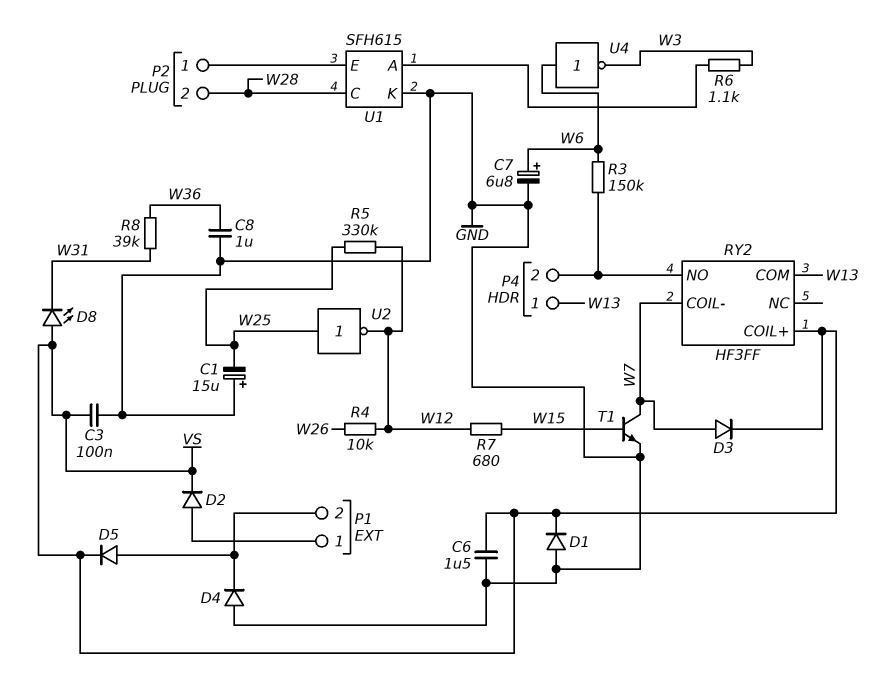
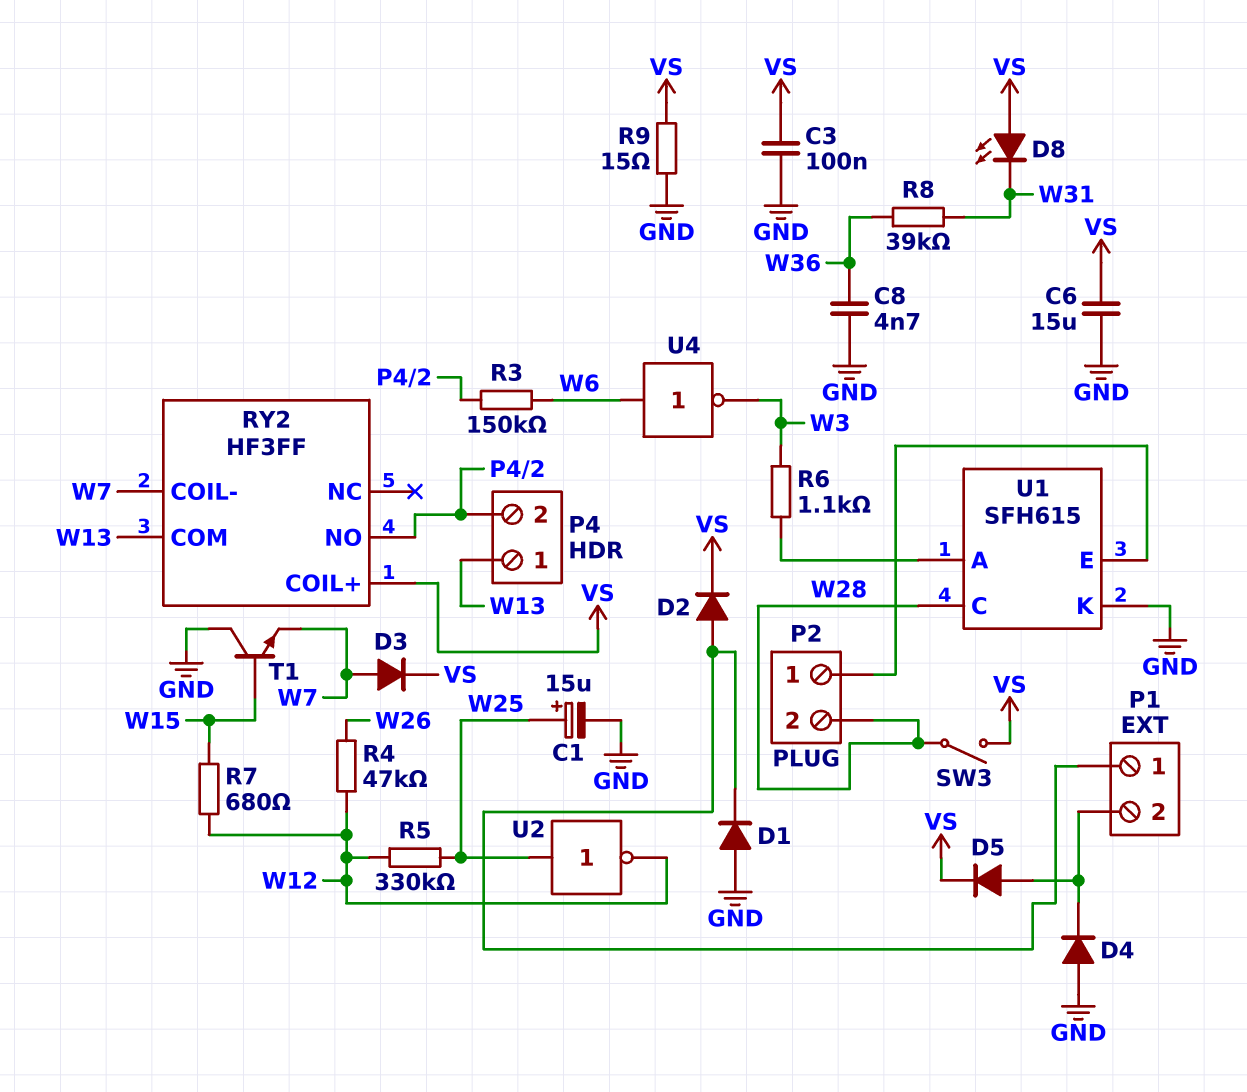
C1: 15uF (plus GND, minus W25) -> 15uF (plus W25, minus GND)
C6: 1.5uF (GND, VS) -> 15uF (GND, VS)
C7: 6.8uF (plus W6, minus GND) -> none
C8: 1uF (GND, W36) -> 4.7nF (GND, W36)
D1: diode (A GND, K VS) -> diode (A GND, K P1/1)
R4: 10k (W12, W26) -> 47k (W12, W26)
R9: none -> 15 (GND, VS)
SW3: none -> switch (VS, W28)
T1: NPN (B W15, C W7, E GND) -> NPN (B W15, C GND, E W7)

